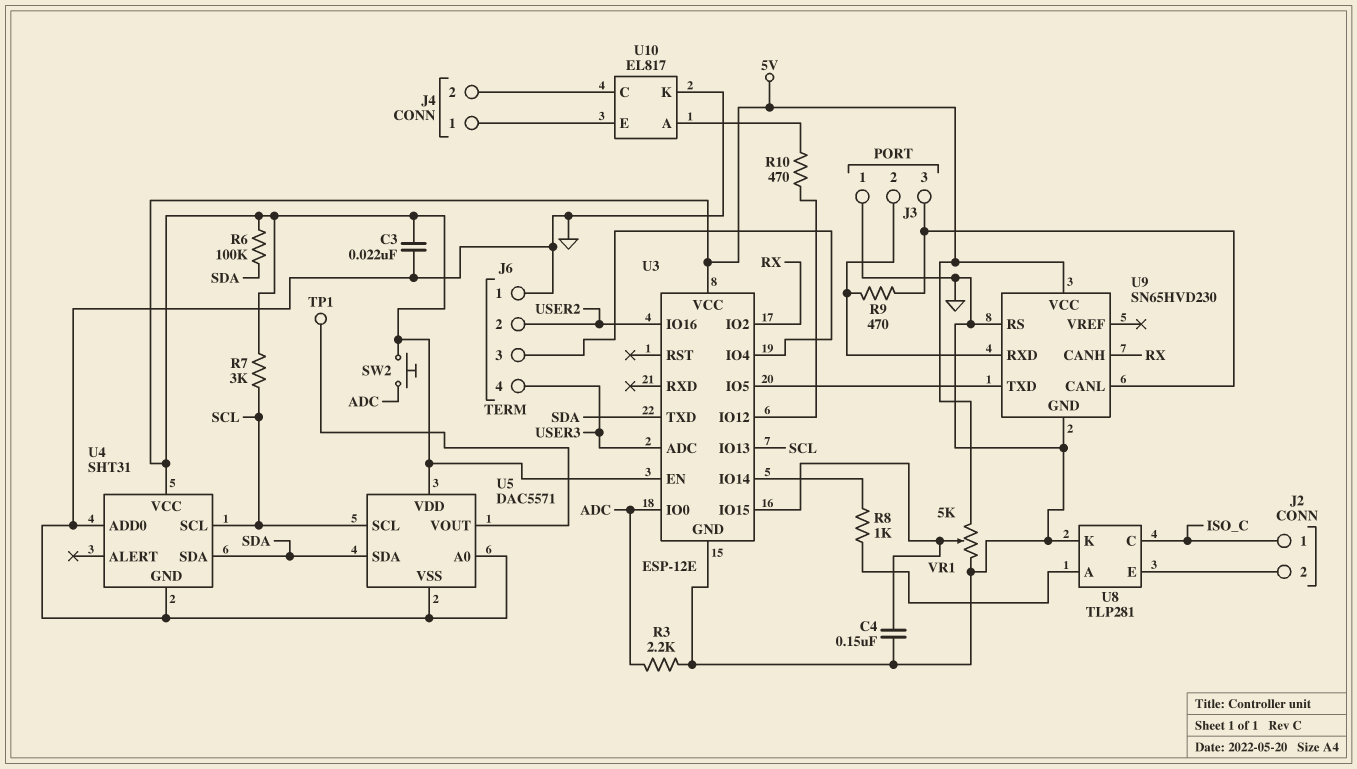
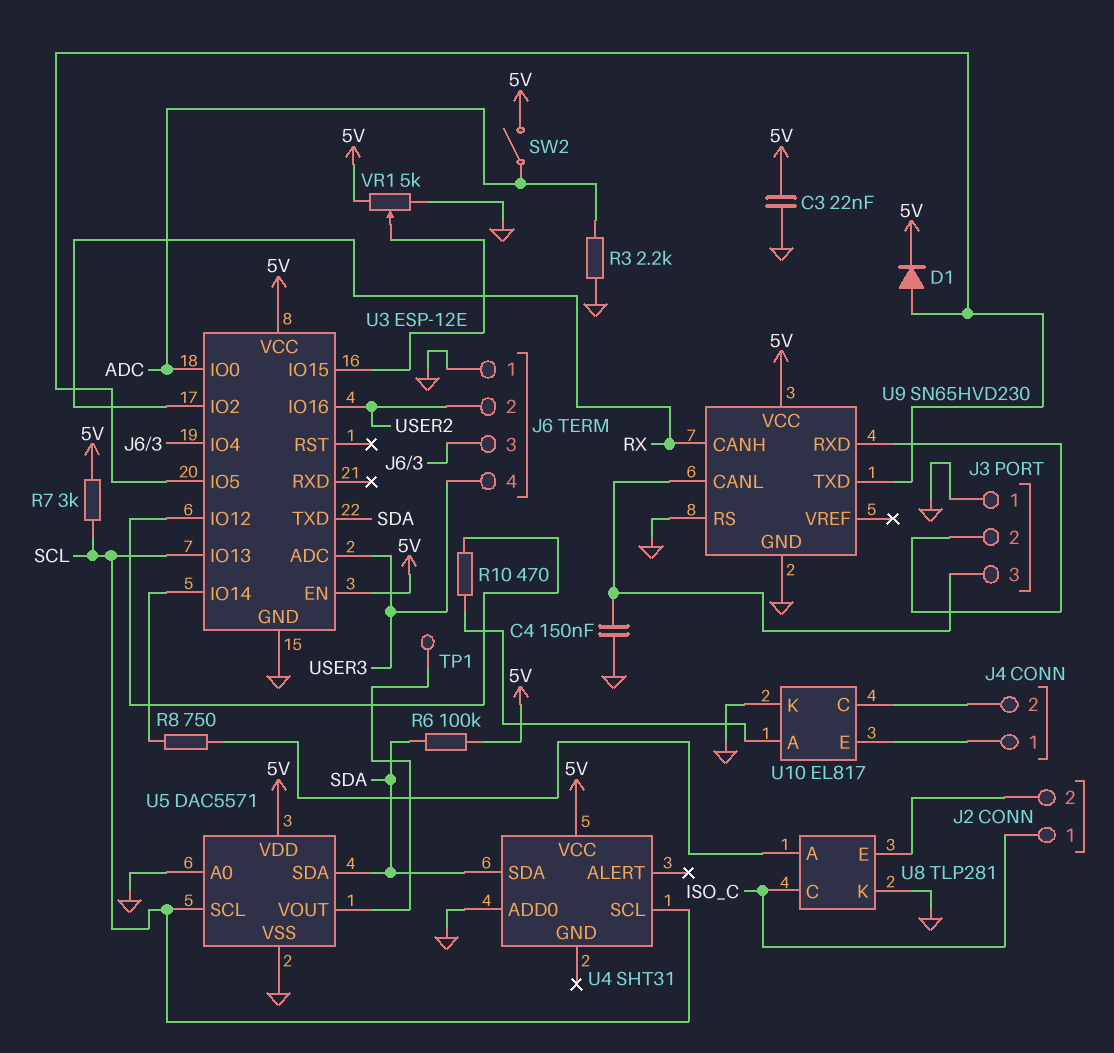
C4: 150nF (GND, U3/IO15) -> 150nF (GND, J3/3)
D1: none -> diode (A U3/IO5, K 5V)
R8: 1k (U3/IO14, U8/A) -> 750 (U3/IO14, U8/A)
R9: 470 (J3/2, J3/3) -> none
SW2: button (5V, ADC) -> switch (5V, ADC)
U4 pin GND: GND -> none

